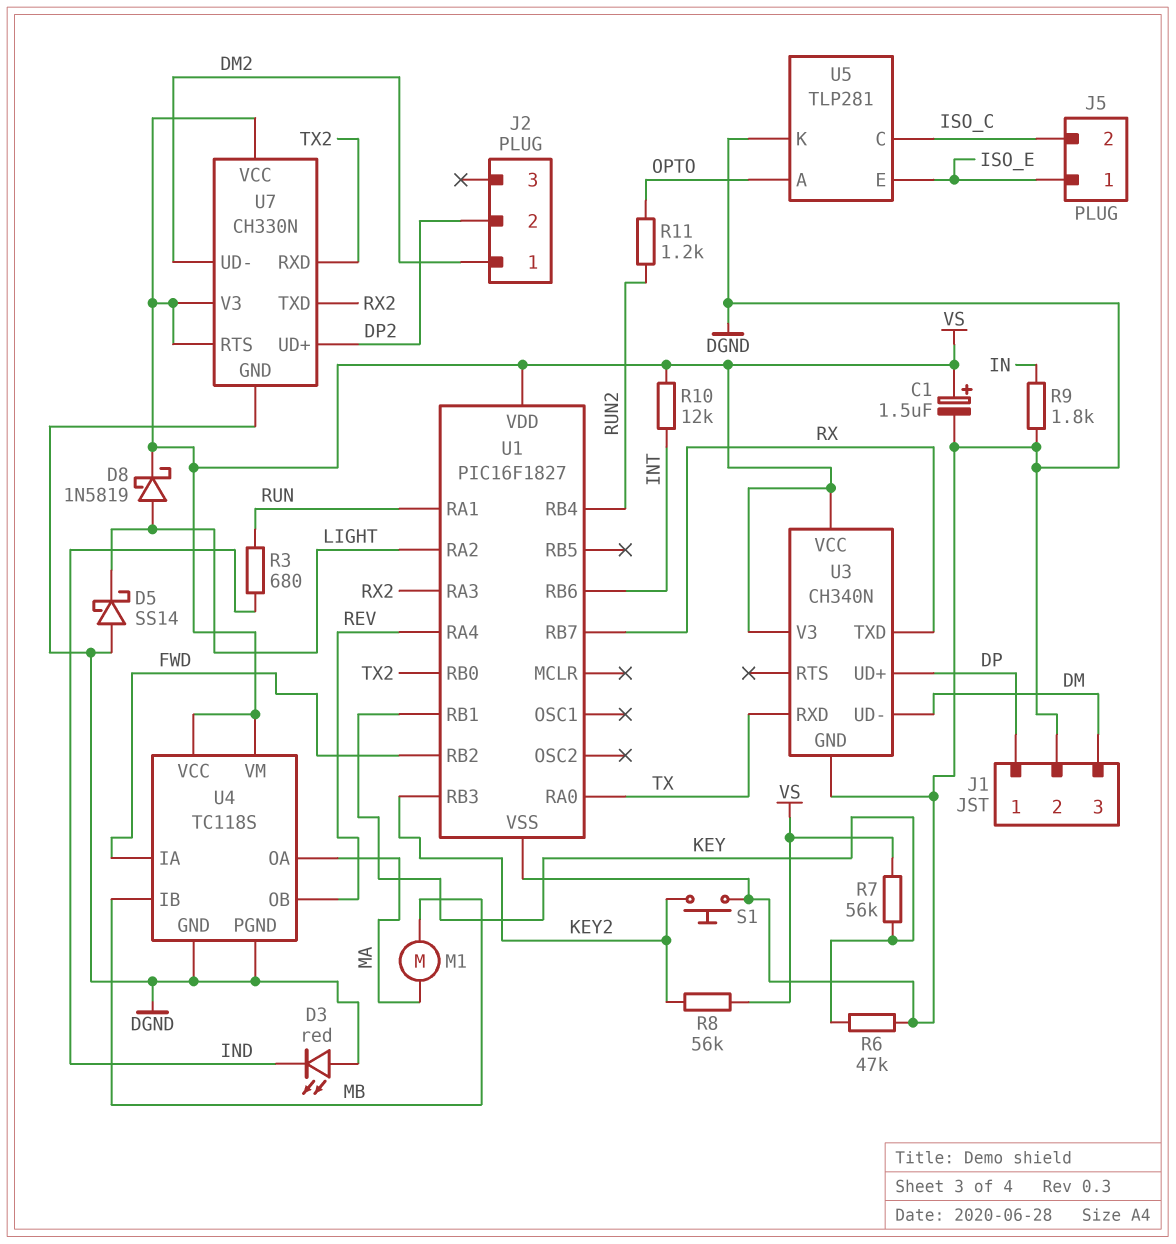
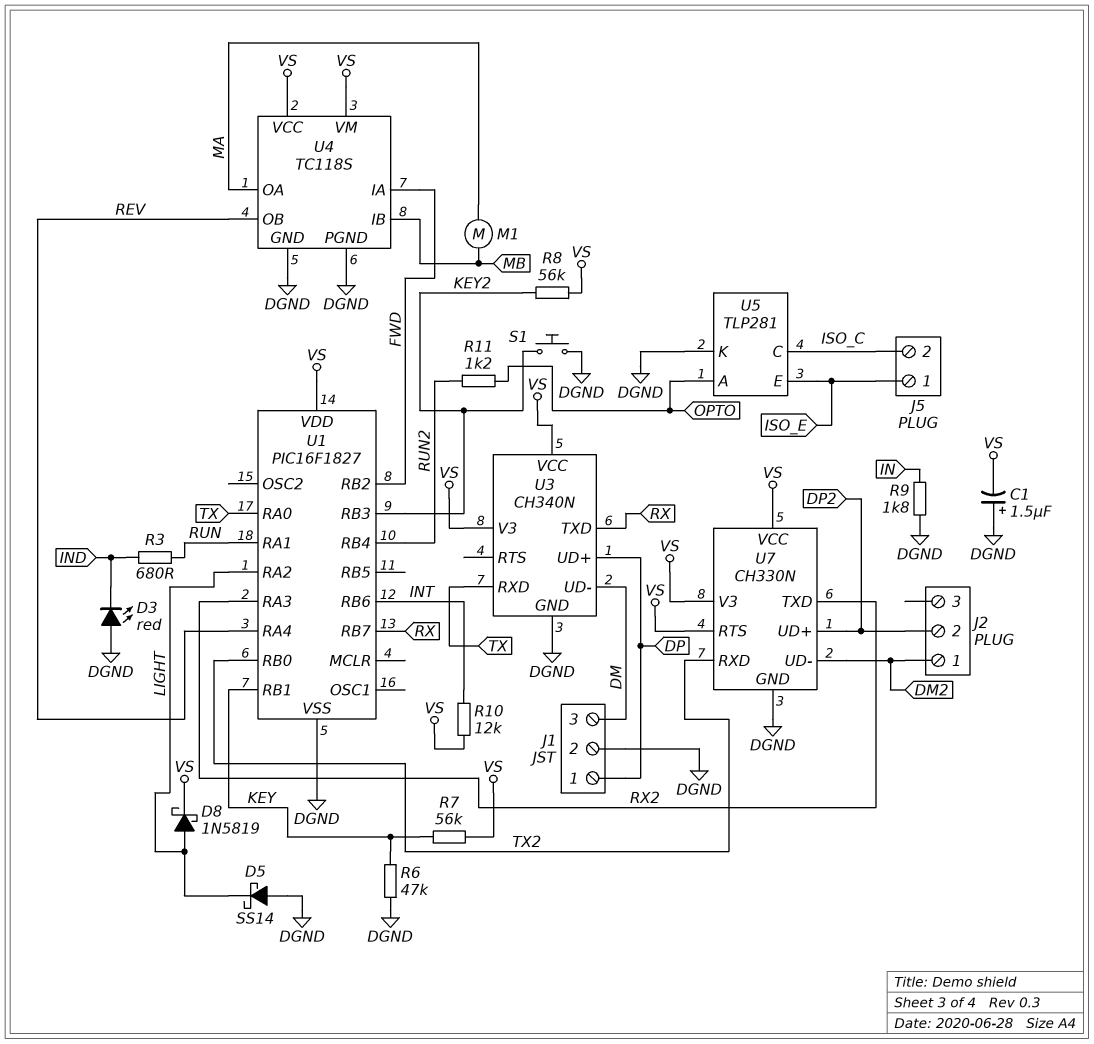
C1: 1.5uF (plus VS, minus DGND) -> 1.5uF (plus DGND, minus VS)

